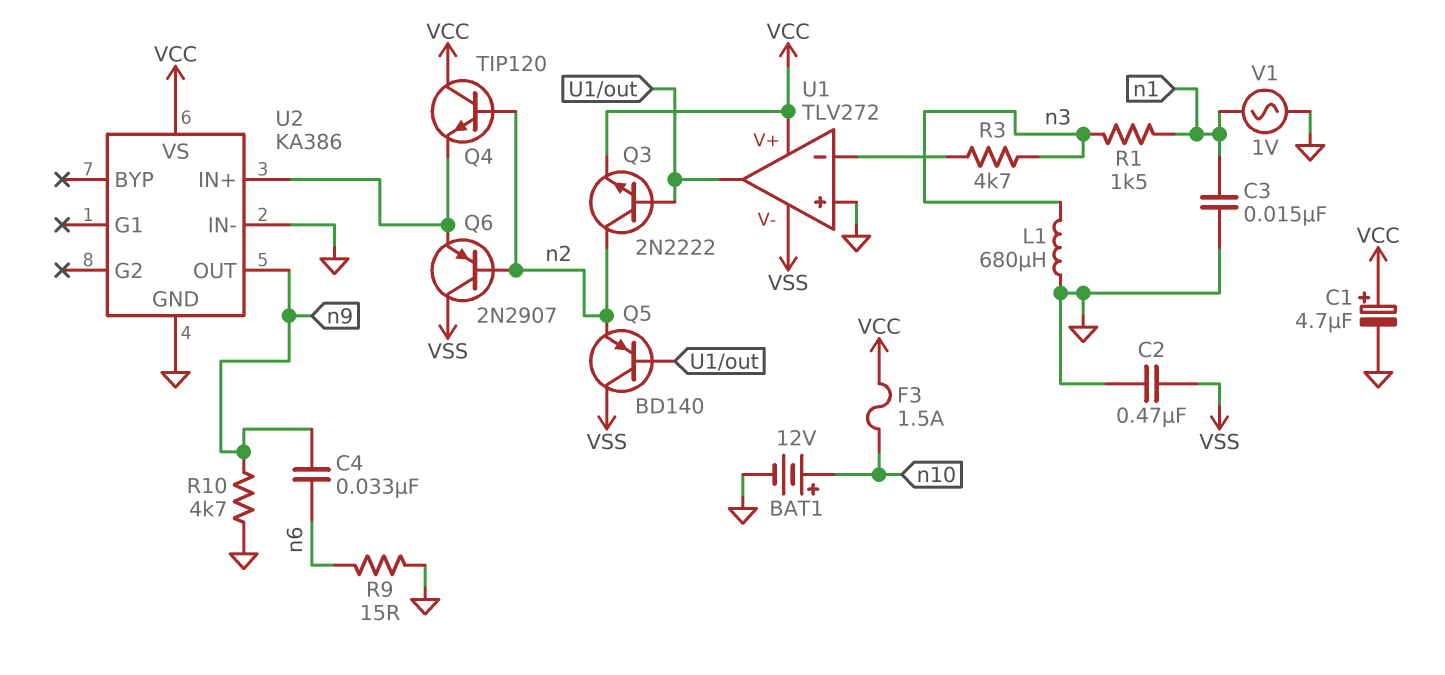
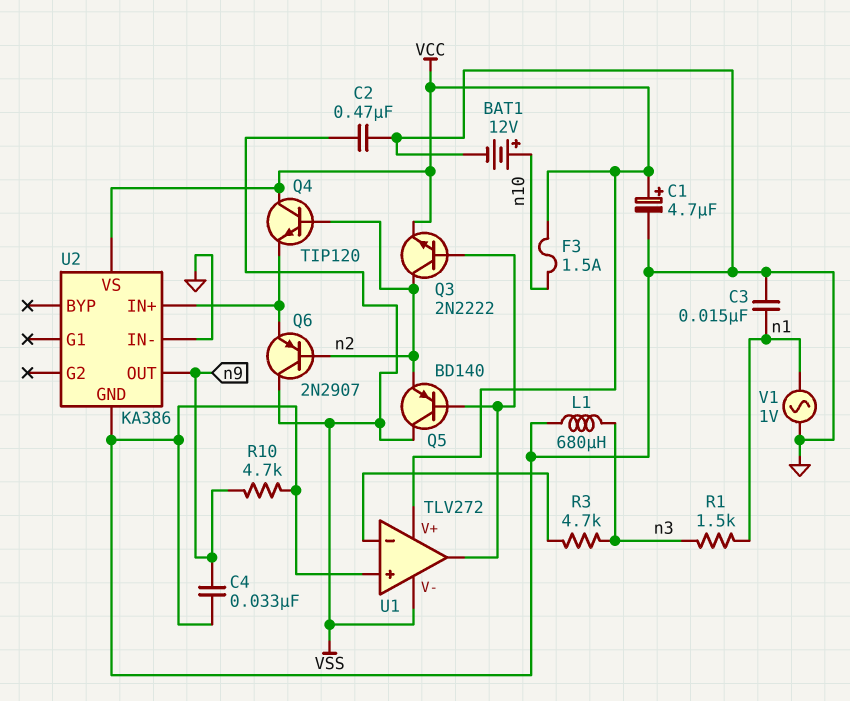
C4: 33nF (n6, n9) -> 33nF (GND, n9)
R9: 15 (GND, n6) -> none

